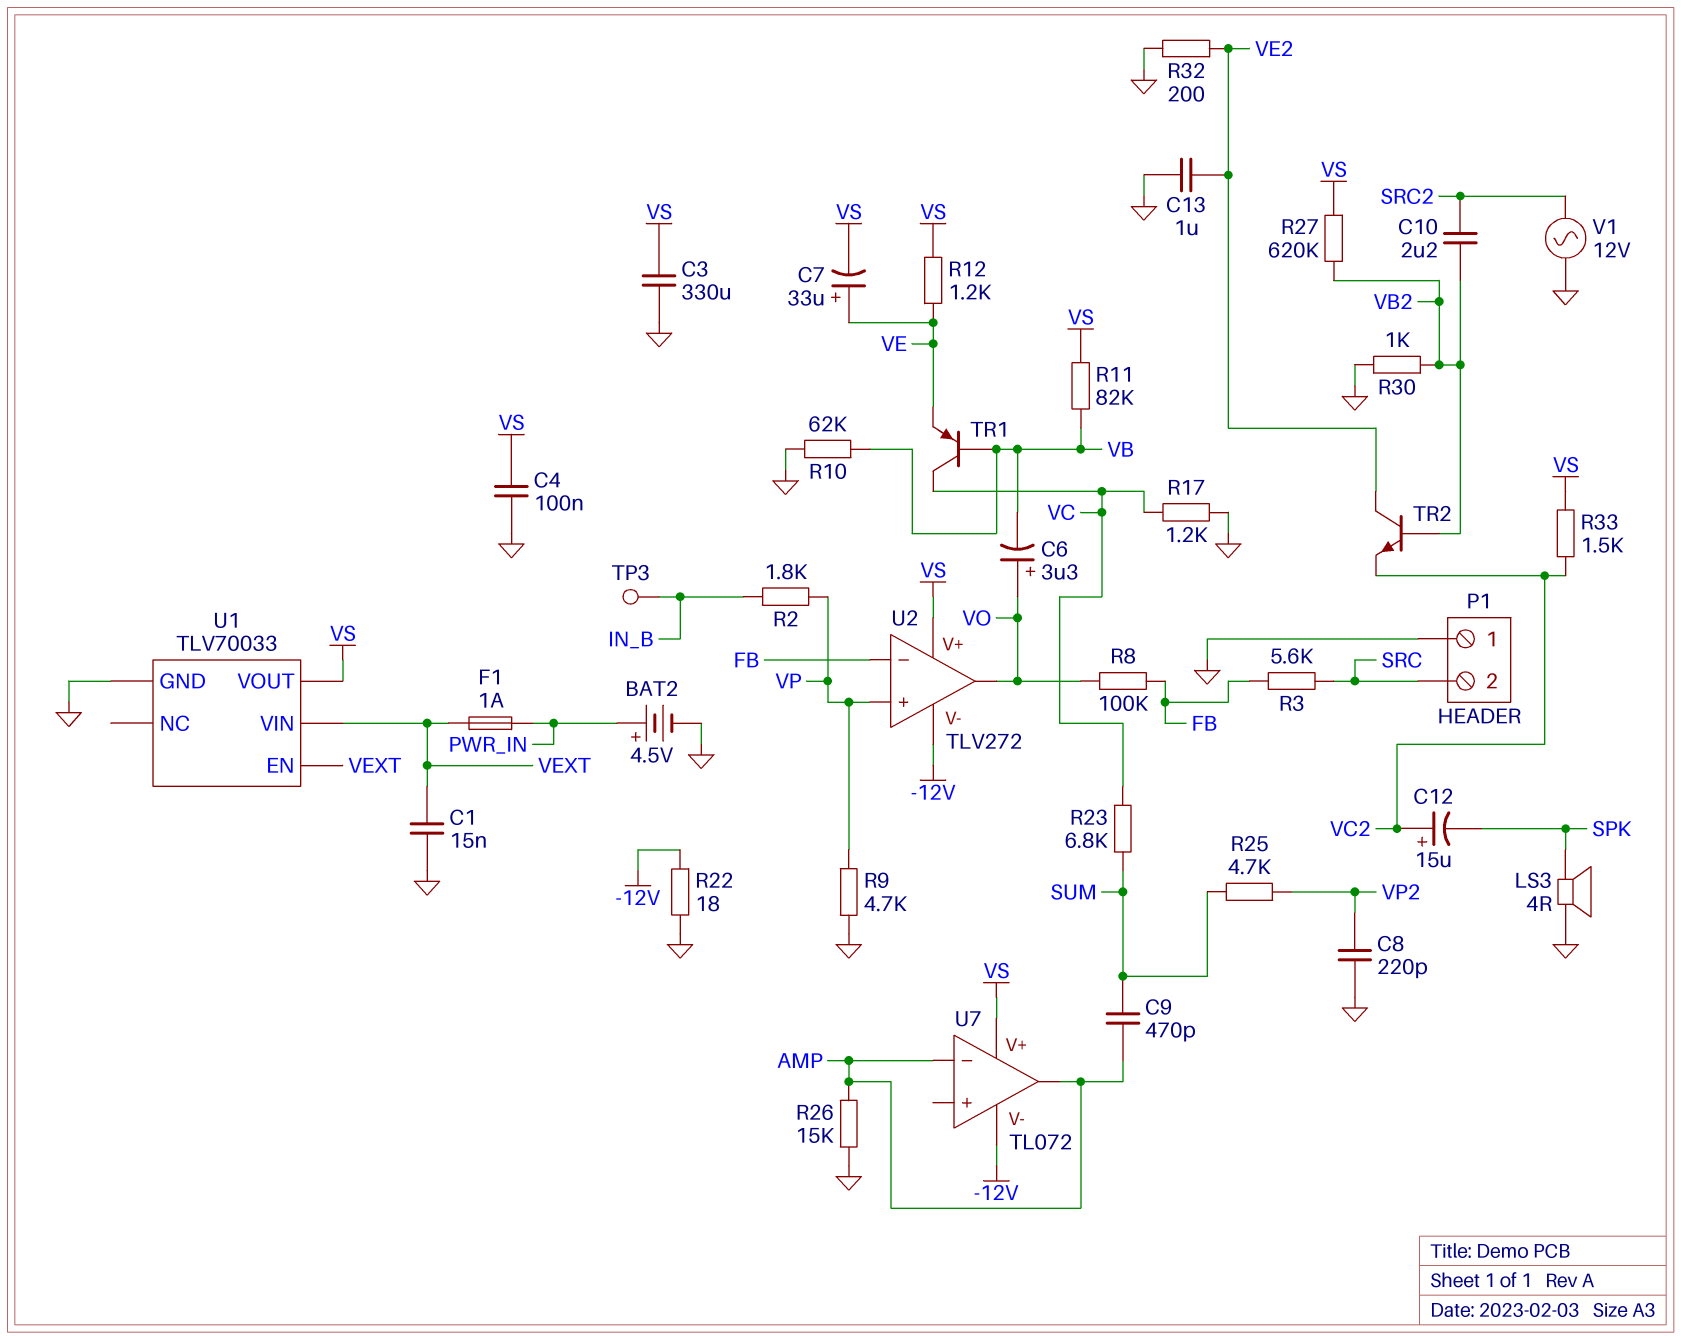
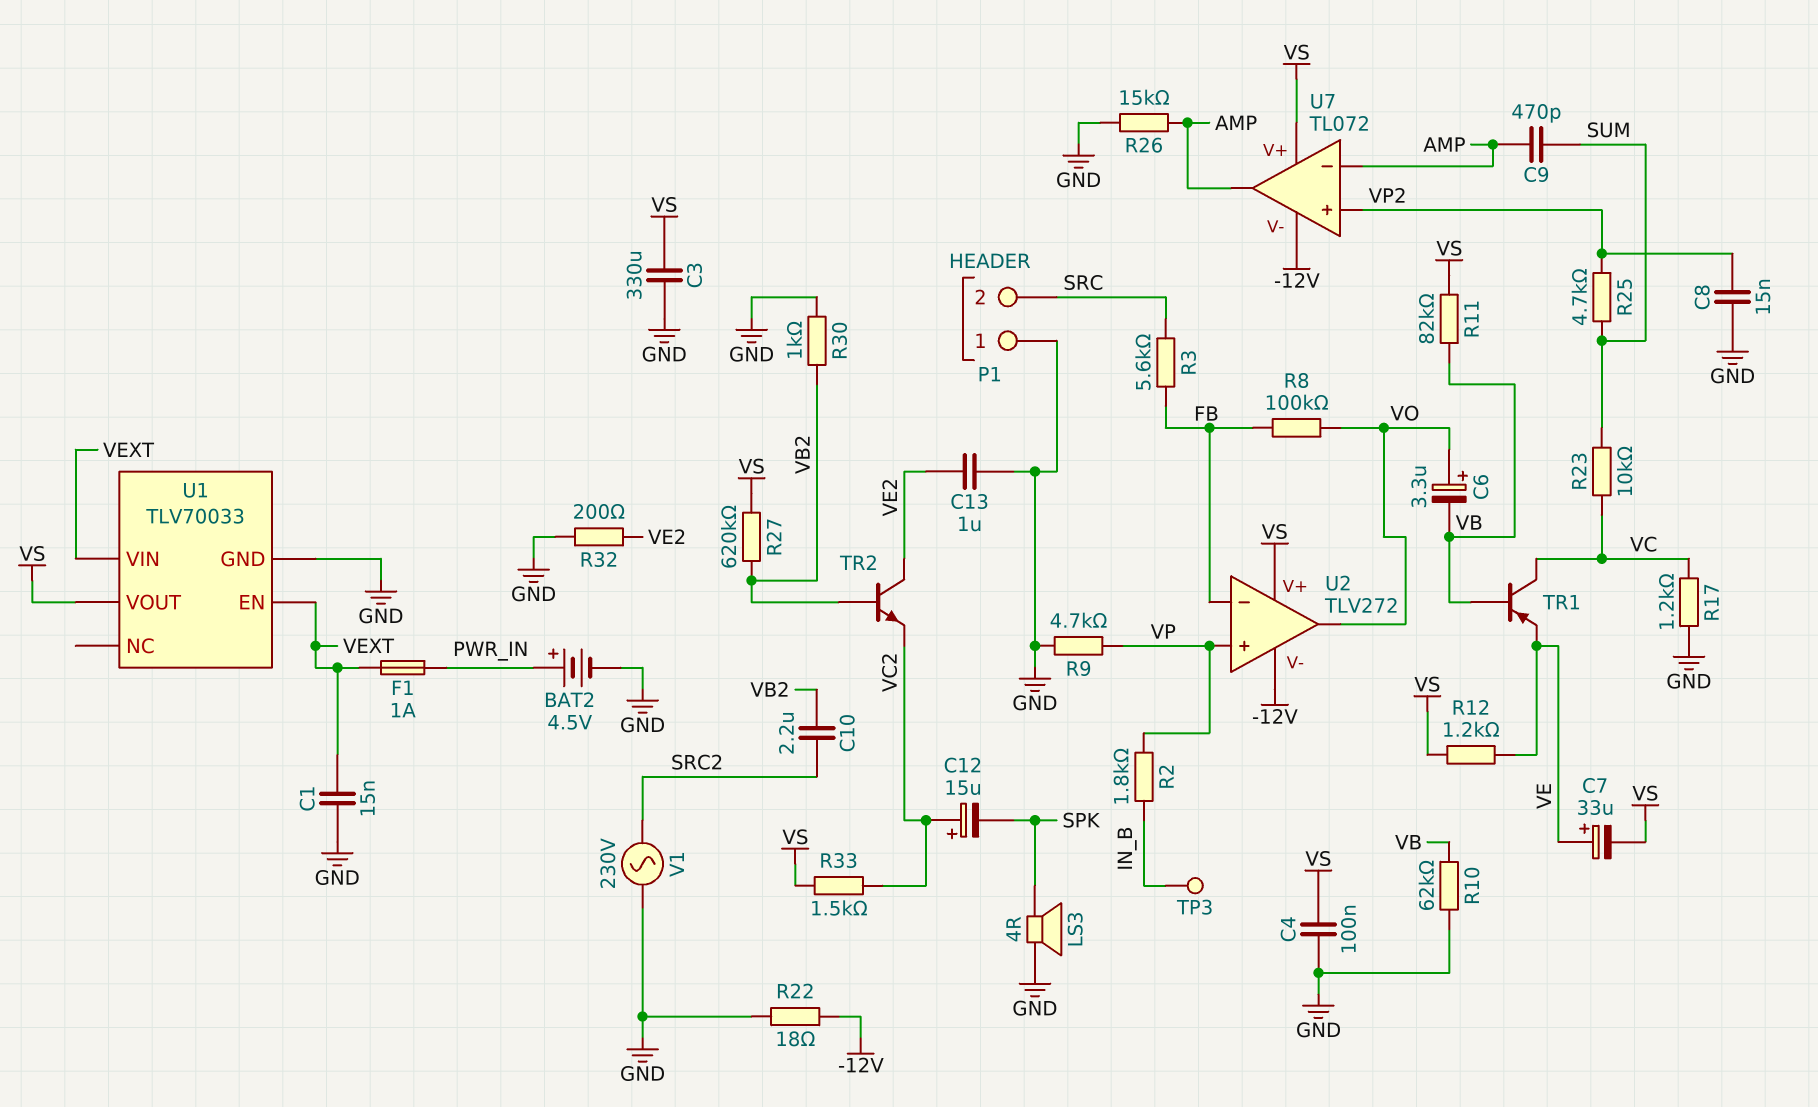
C8: 220pF (GND, VP2) -> 15nF (GND, VP2)
R23: 6.8k (SUM, VC) -> 10k (SUM, VC)
U7 pin in+: none -> VP2
V1: AC 12V (GND, SRC2) -> AC 230V (GND, SRC2)

